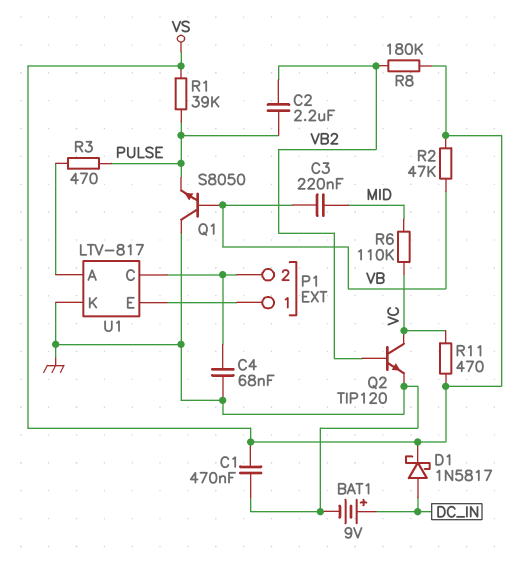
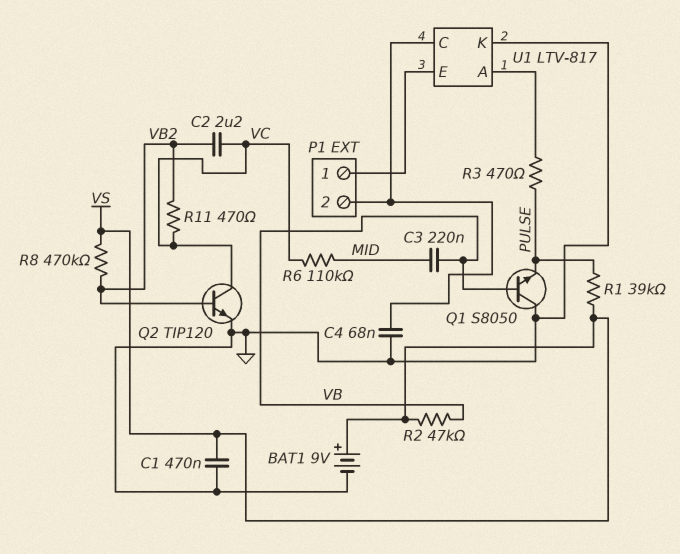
BAT1: 9V (plus DC_IN, minus GND) -> 9V (plus VS, minus GND)
C2: 2.2uF (PULSE, VB2) -> 2.2uF (VB2, VC)
D1: schottky 1N5817 (A DC_IN, K VS) -> none
R8: 180k (VB2, VS) -> 470k (VB2, VS)
R11: 470 (VC, VS) -> 470 (VB2, VC)

